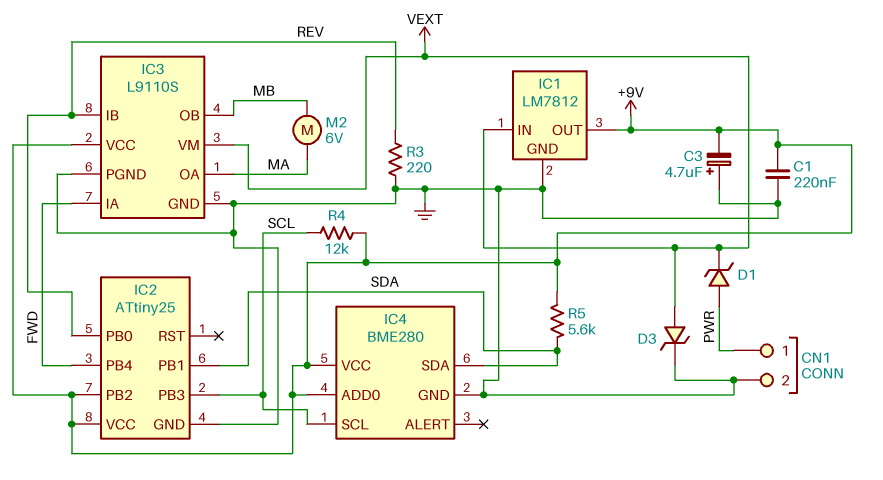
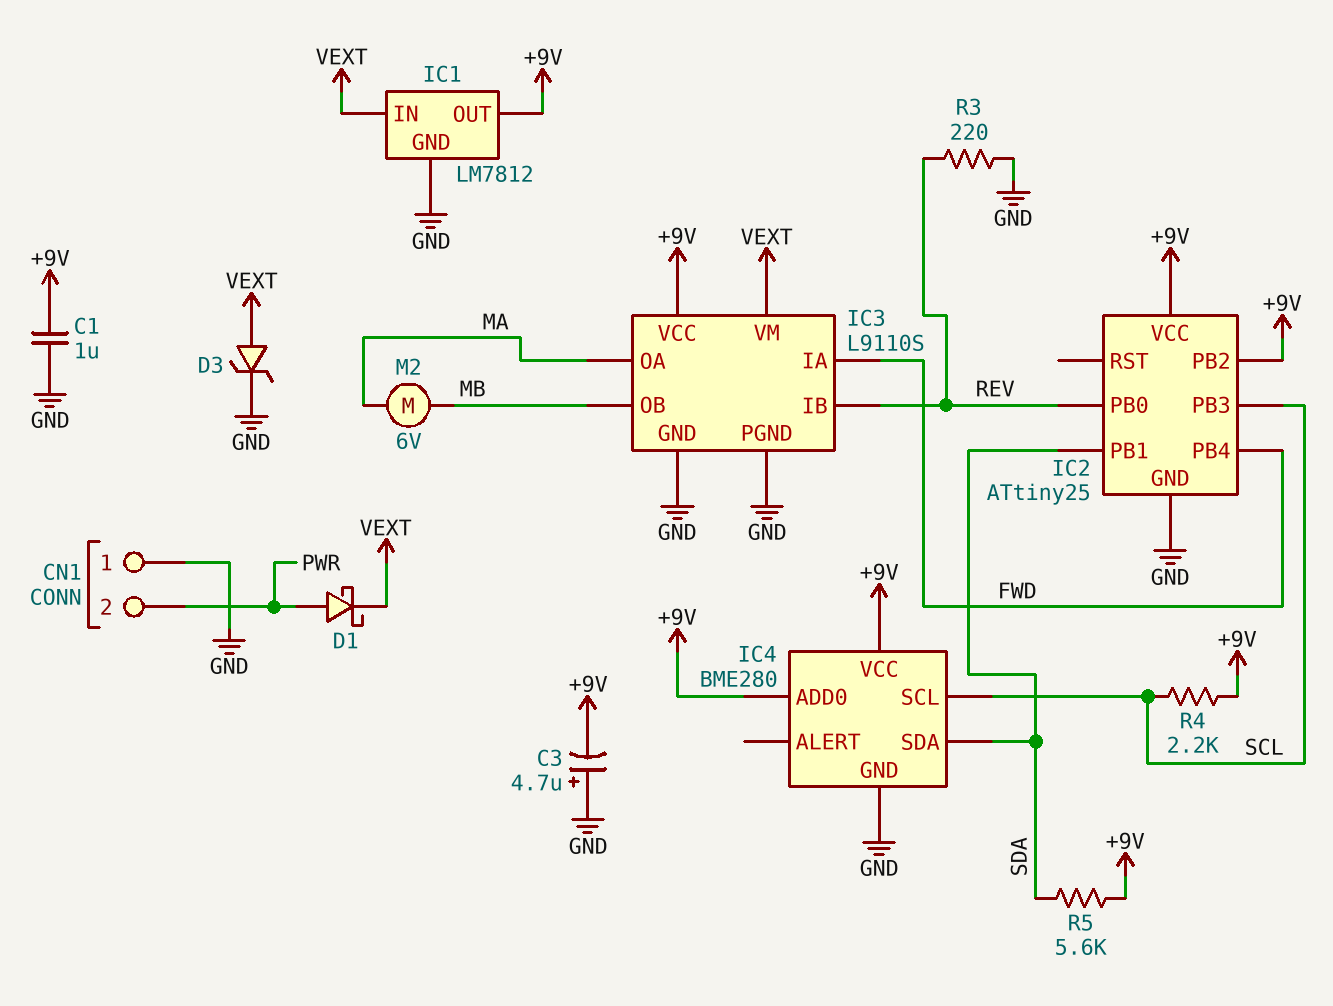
C1: 220nF (+9V, GND) -> 1uF (+9V, GND)
CN1 pin 1: PWR -> GND
CN1 pin 2: GND -> PWR
D1: zener (A PWR, K VEXT) -> schottky (A PWR, K VEXT)
R4: 12k (+9V, SCL) -> 2.2k (+9V, SCL)

